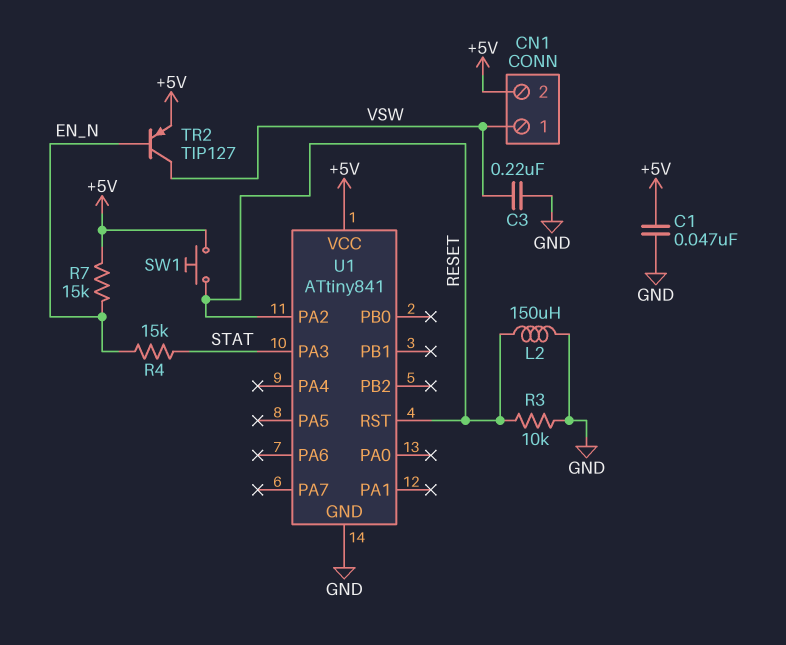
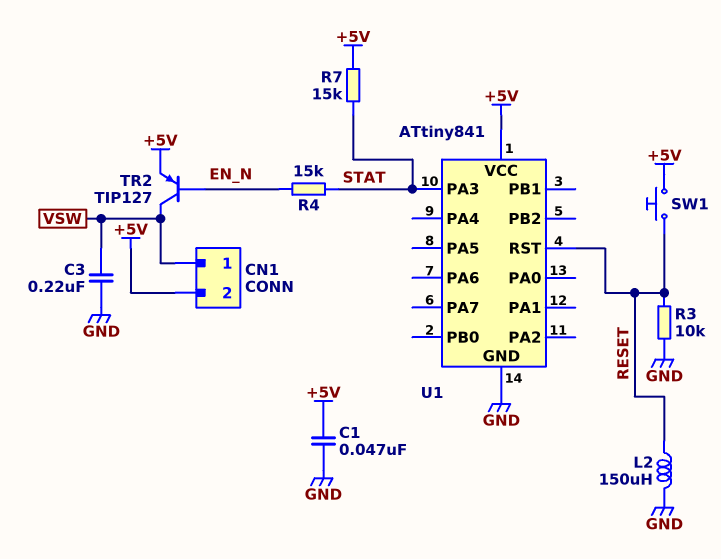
R7: 15k (+5V, EN_N) -> 15k (+5V, STAT)
U1 pin PA2: RESET -> none

